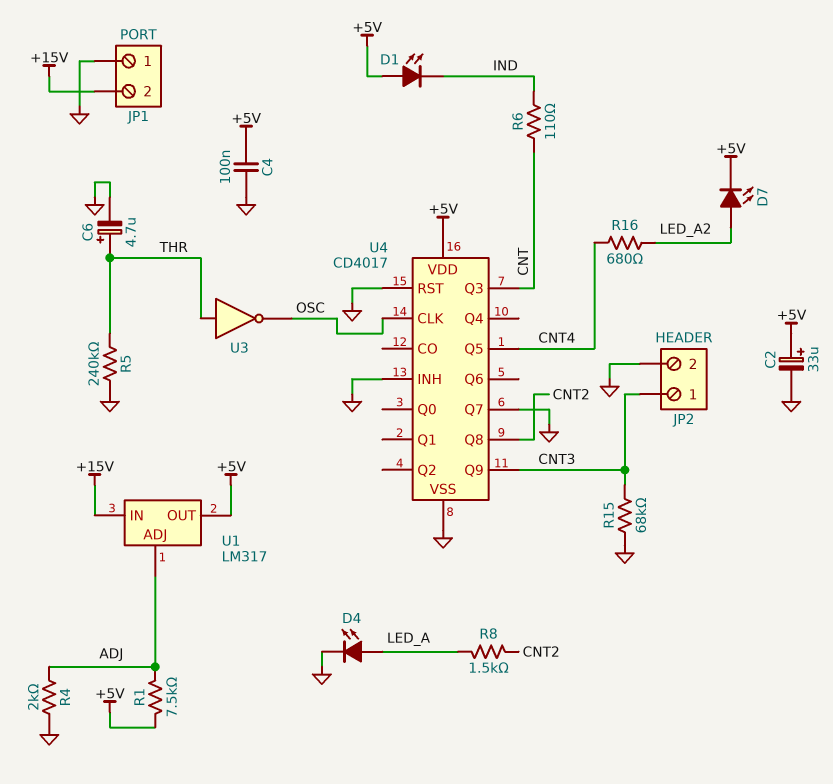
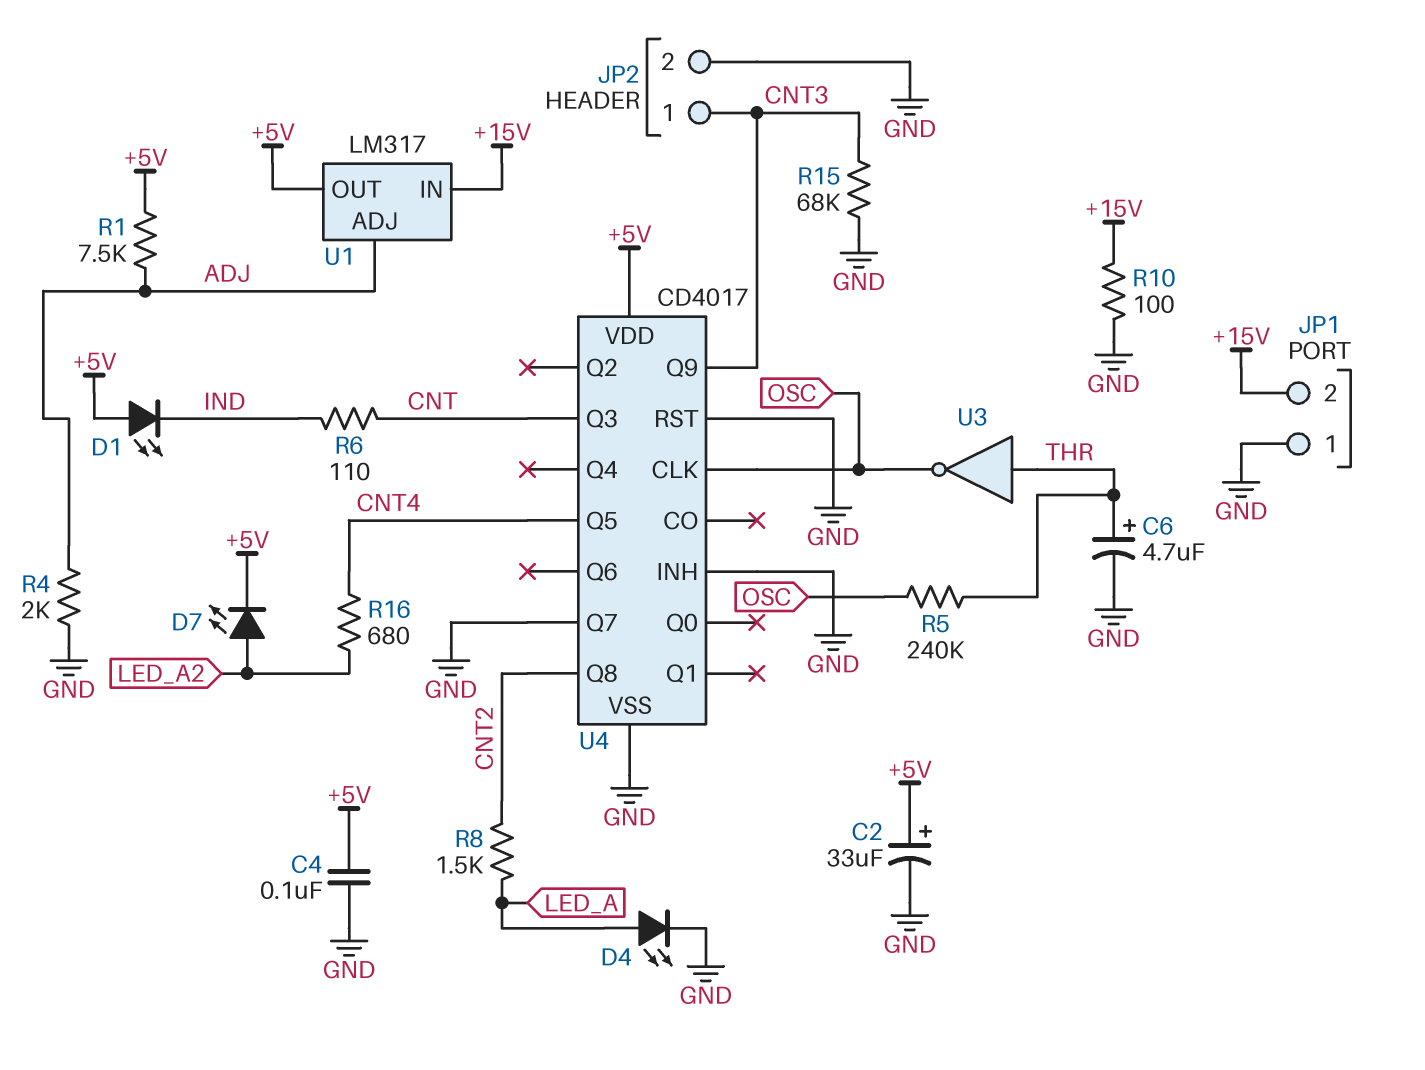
R5: 240k (GND, THR) -> 240k (OSC, THR)
R10: none -> 100 (+15V, GND)

